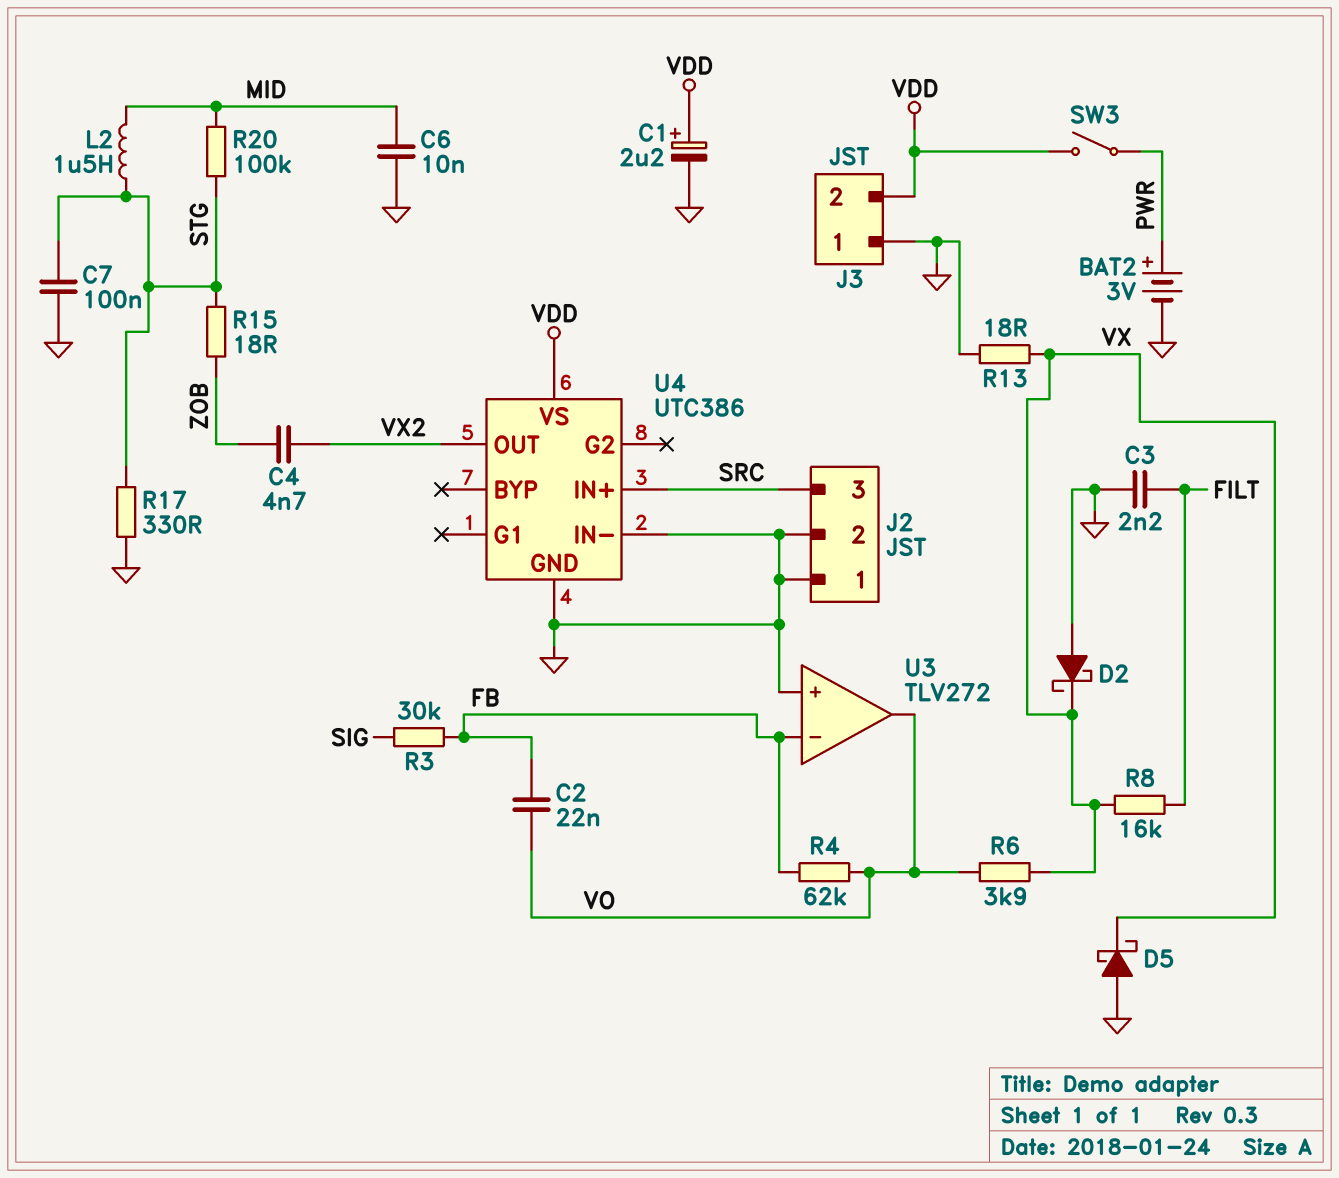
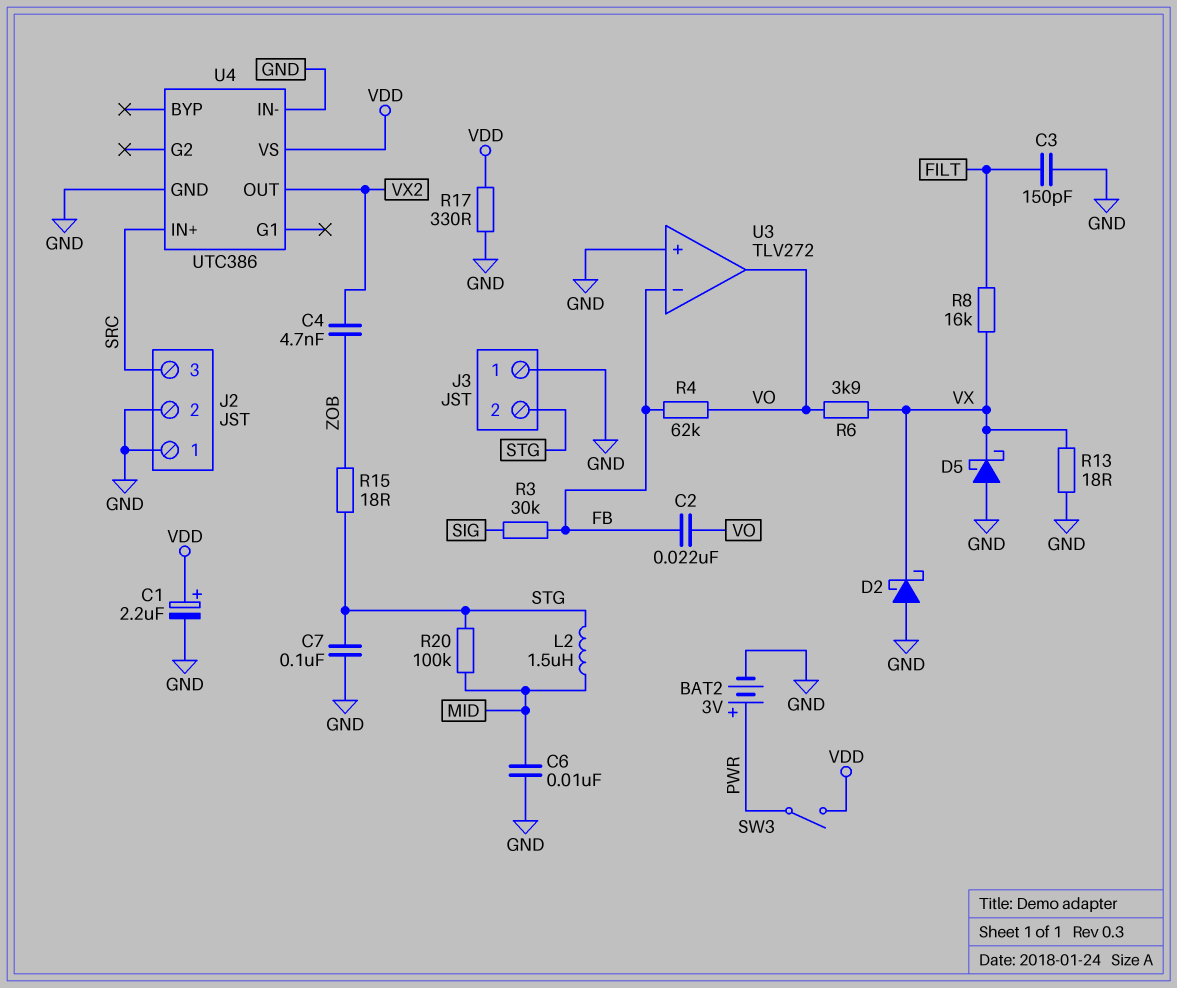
C3: 2.2nF (FILT, GND) -> 150pF (FILT, GND)
J3 pin 2: VDD -> STG
R17: 330 (GND, STG) -> 330 (GND, VDD)

